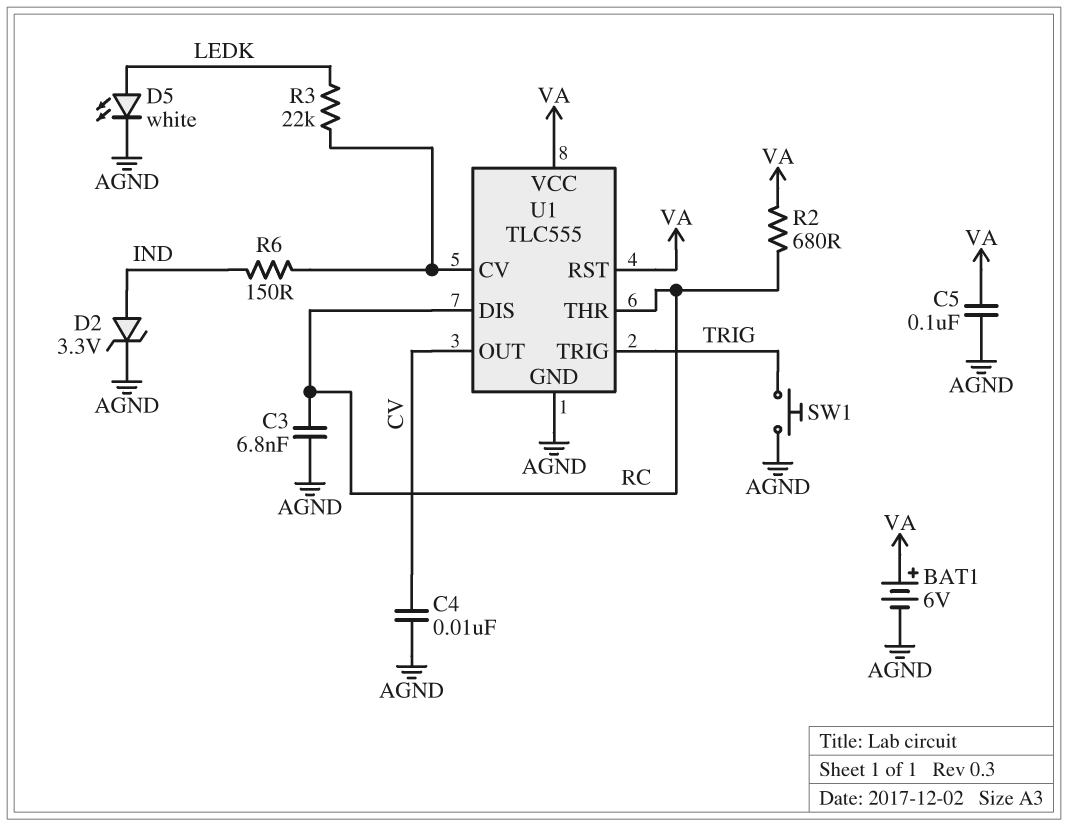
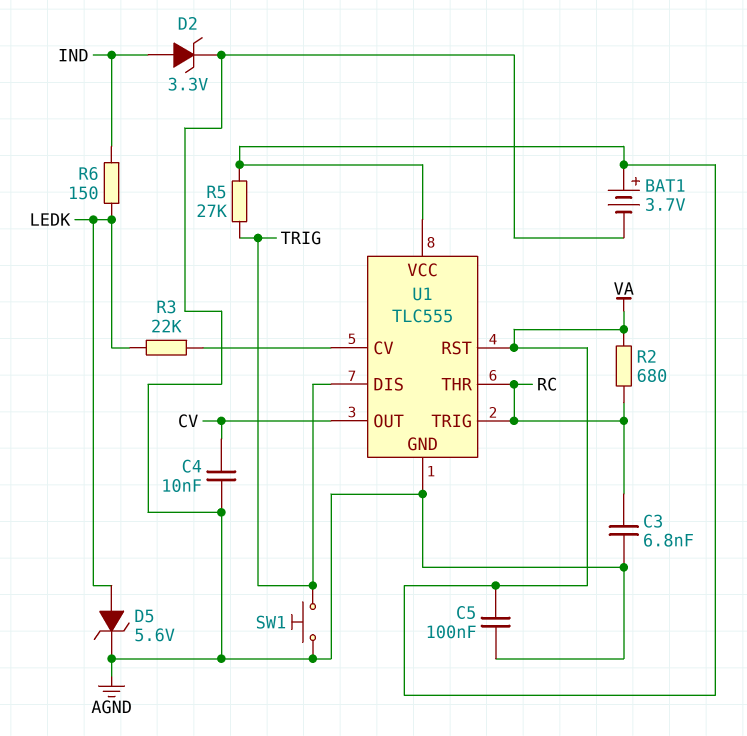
BAT1: 6V (plus VA, minus AGND) -> 3.7V (plus VA, minus AGND)
D5: LED white (A LEDK, K AGND) -> zener 5.6V (A LEDK, K AGND)
R5: none -> 27k (TRIG, VA)
R6: 150 (IND, U1/CV) -> 150 (IND, LEDK)
U1 pin DIS: RC -> TRIG
U1 pin TRIG: TRIG -> RC

